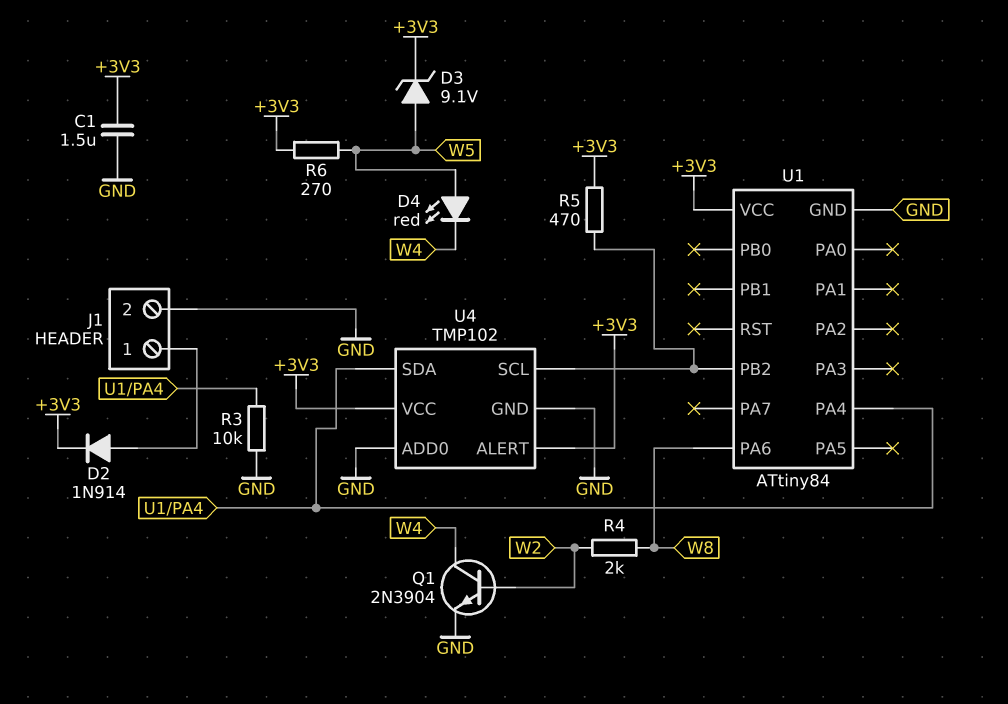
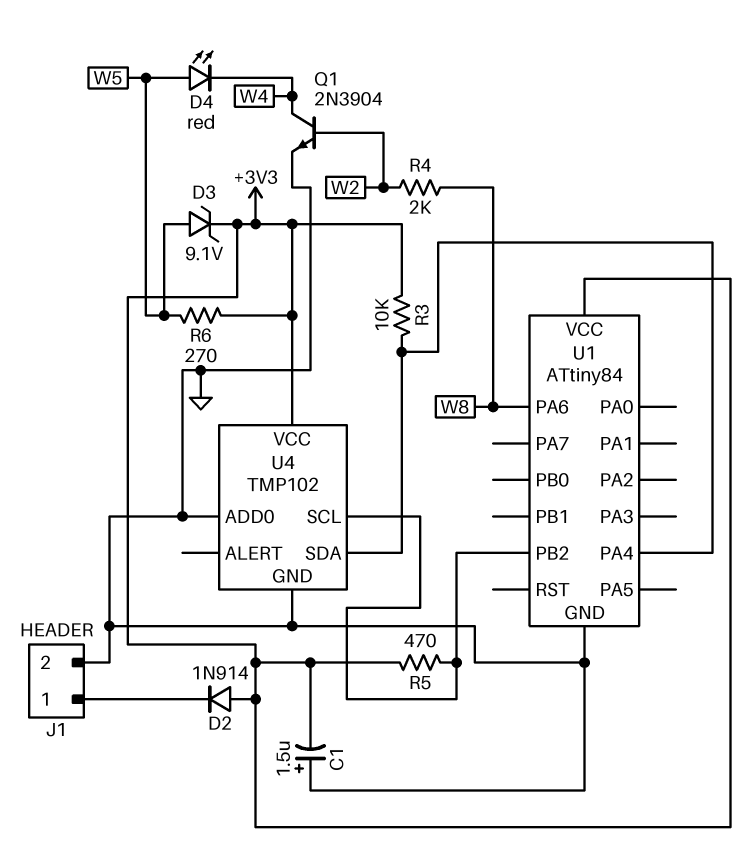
C1: 1.5uF (+3V3, GND) -> 1.5uF (plus GND, minus +3V3)
D2: diode 1N914 (A J1/1, K +3V3) -> diode 1N914 (A +3V3, K J1/1)
R3: 10k (GND, U1/PA4) -> 10k (+3V3, U1/PA4)
U4 pin ALERT: +3V3 -> none

